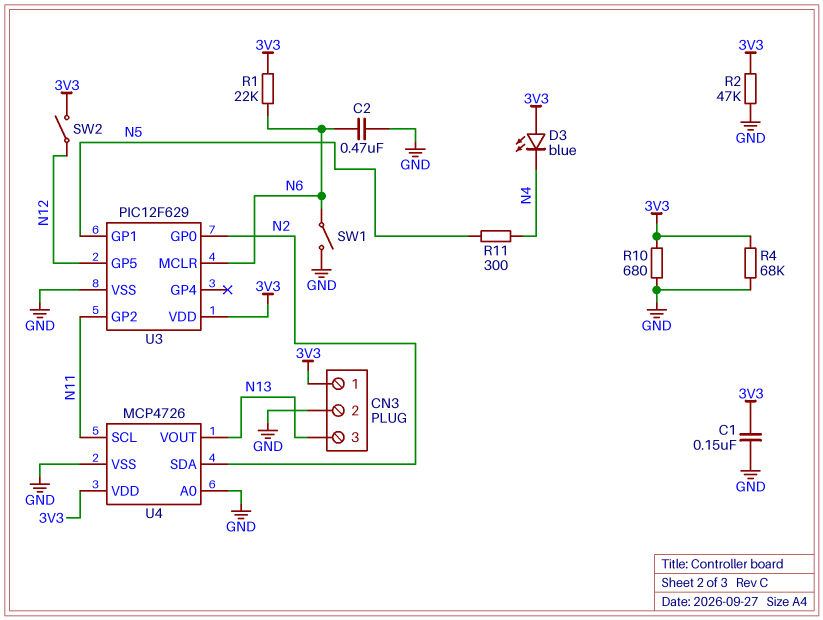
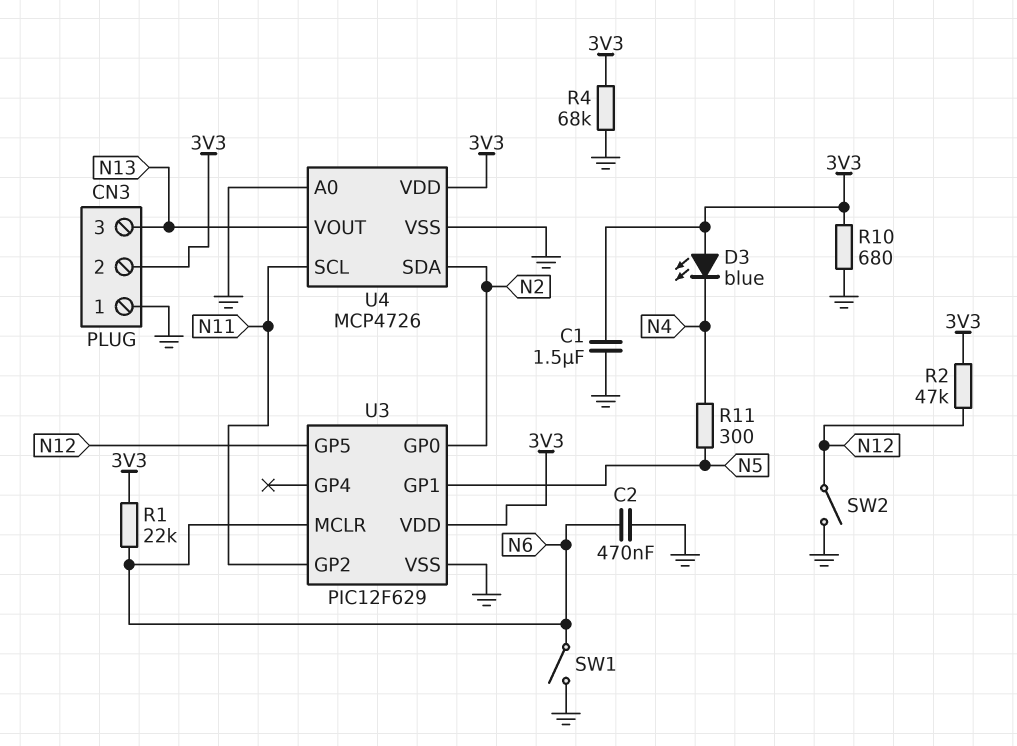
C1: 150nF (3V3, GND) -> 1.5uF (3V3, GND)
CN3 pin 1: 3V3 -> GND
CN3 pin 2: GND -> 3V3
R2: 47k (3V3, GND) -> 47k (3V3, N12)
SW2: switch (3V3, N12) -> switch (GND, N12)

